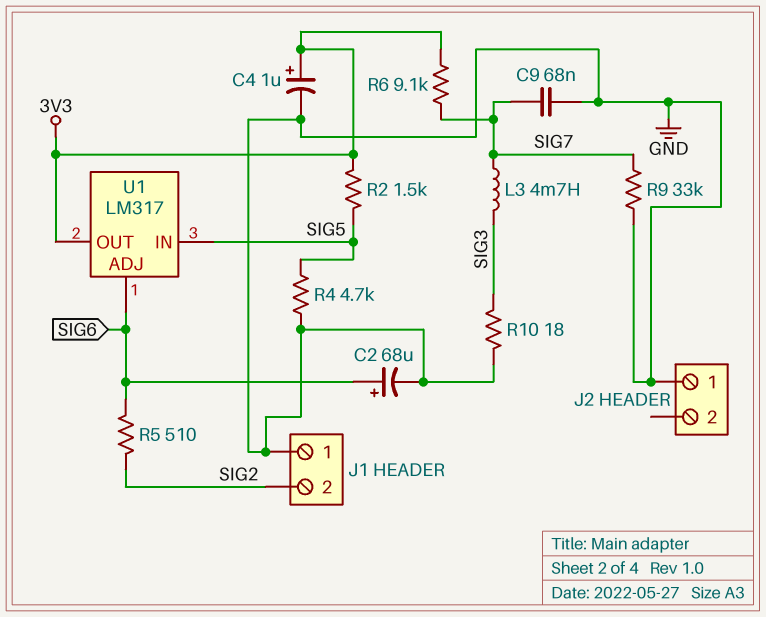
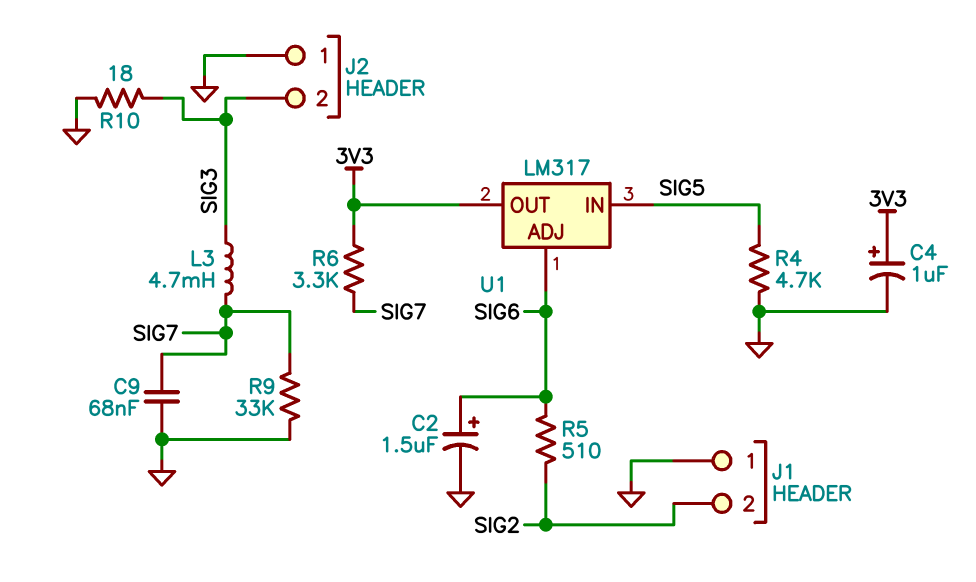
C2: 68uF (plus SIG6, minus GND) -> 1.5uF (plus SIG6, minus GND)
J2 pin 2: none -> SIG3
R2: 1.5k (3V3, SIG5) -> none
R6: 9.1k (3V3, SIG7) -> 3.3k (3V3, SIG7)

